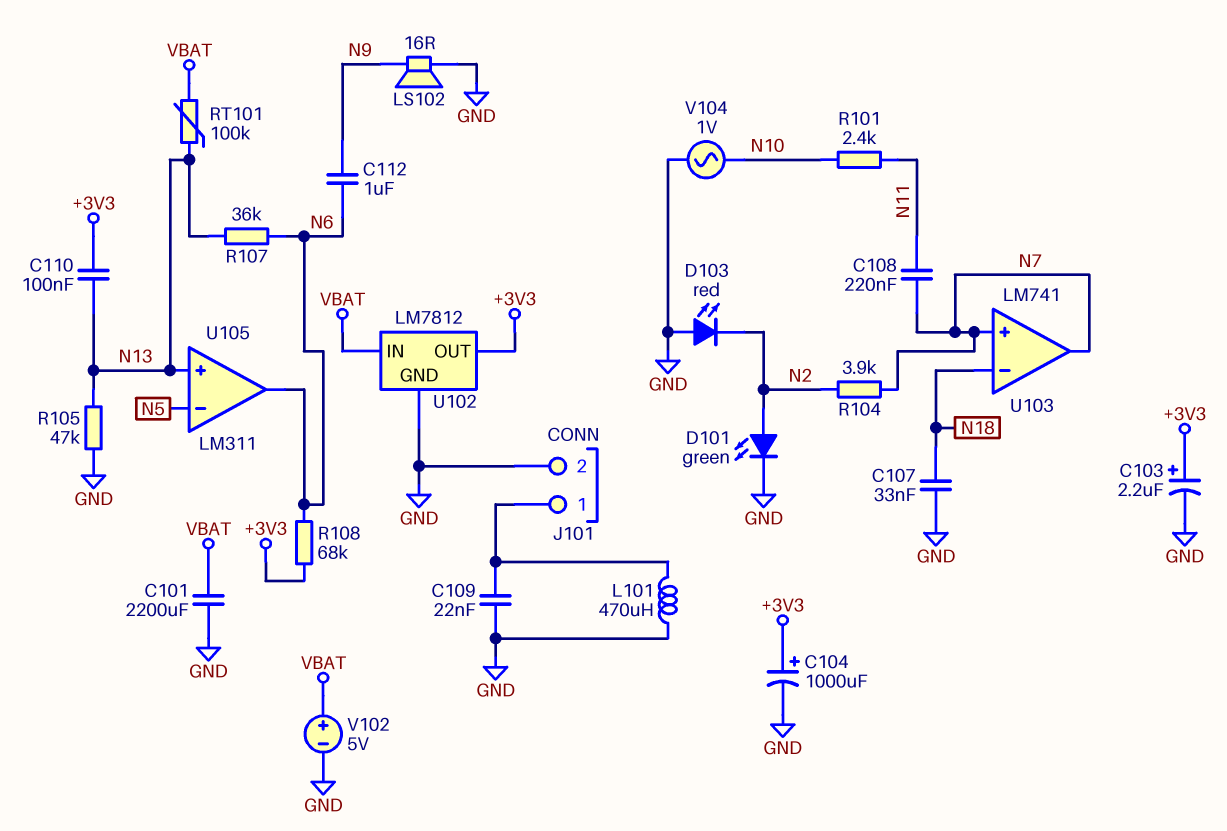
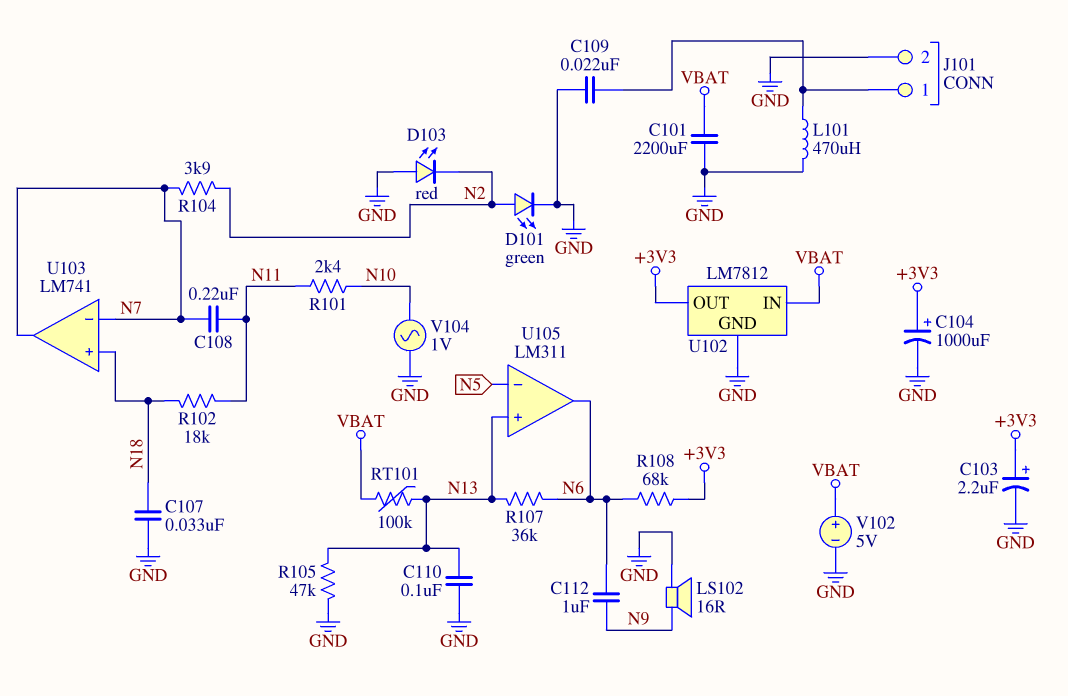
C110: 100nF (+3V3, N13) -> 100nF (GND, N13)
R102: none -> 18k (N11, N18)
U103 pin in+: N7 -> N18
U103 pin in-: N18 -> N7

